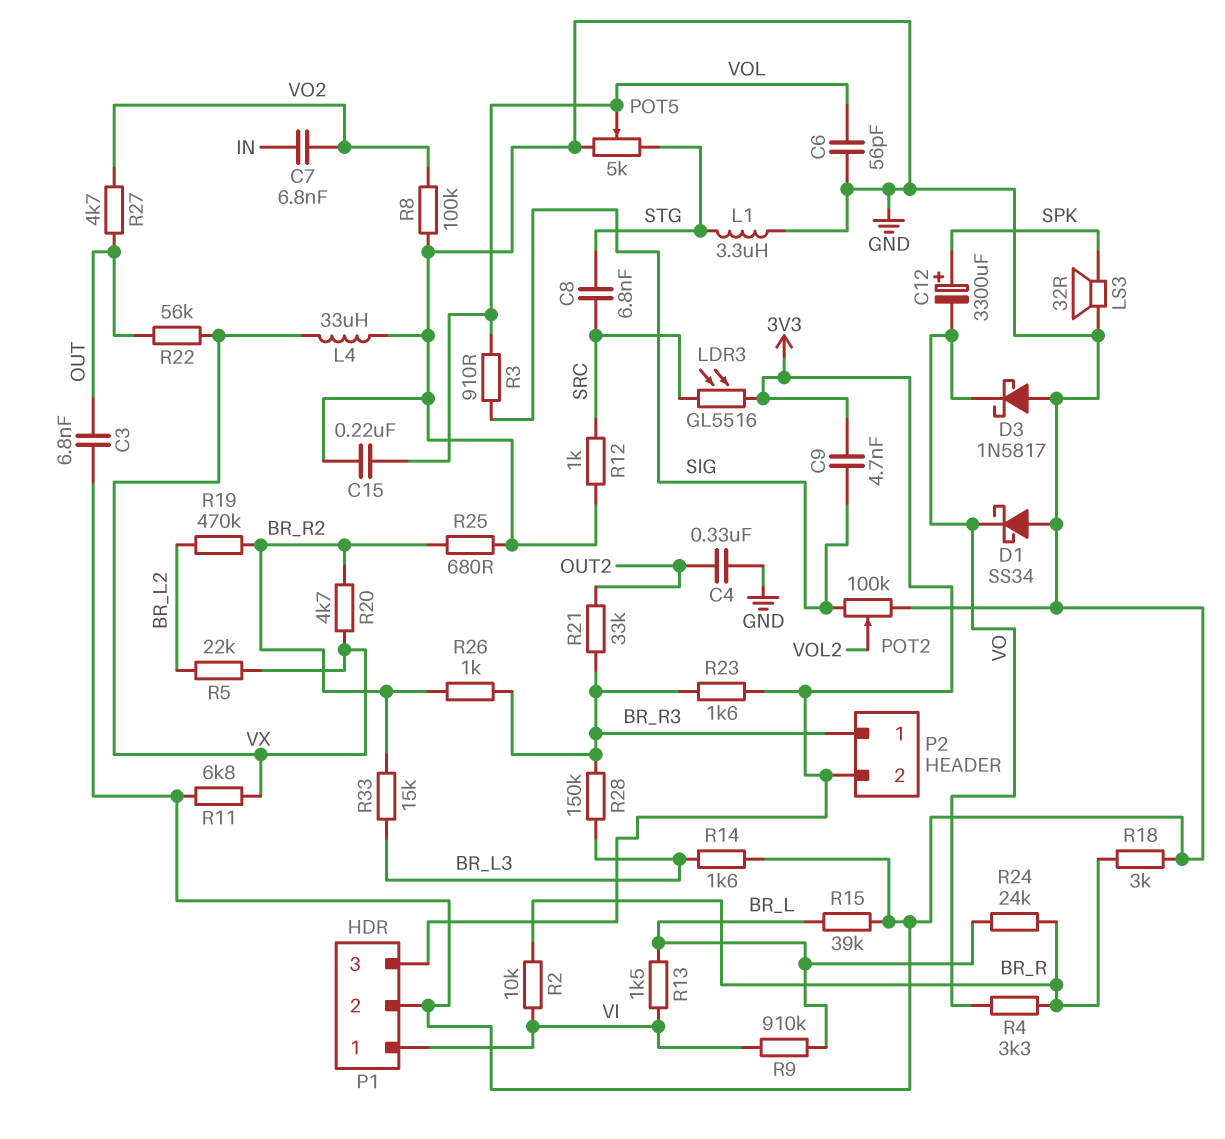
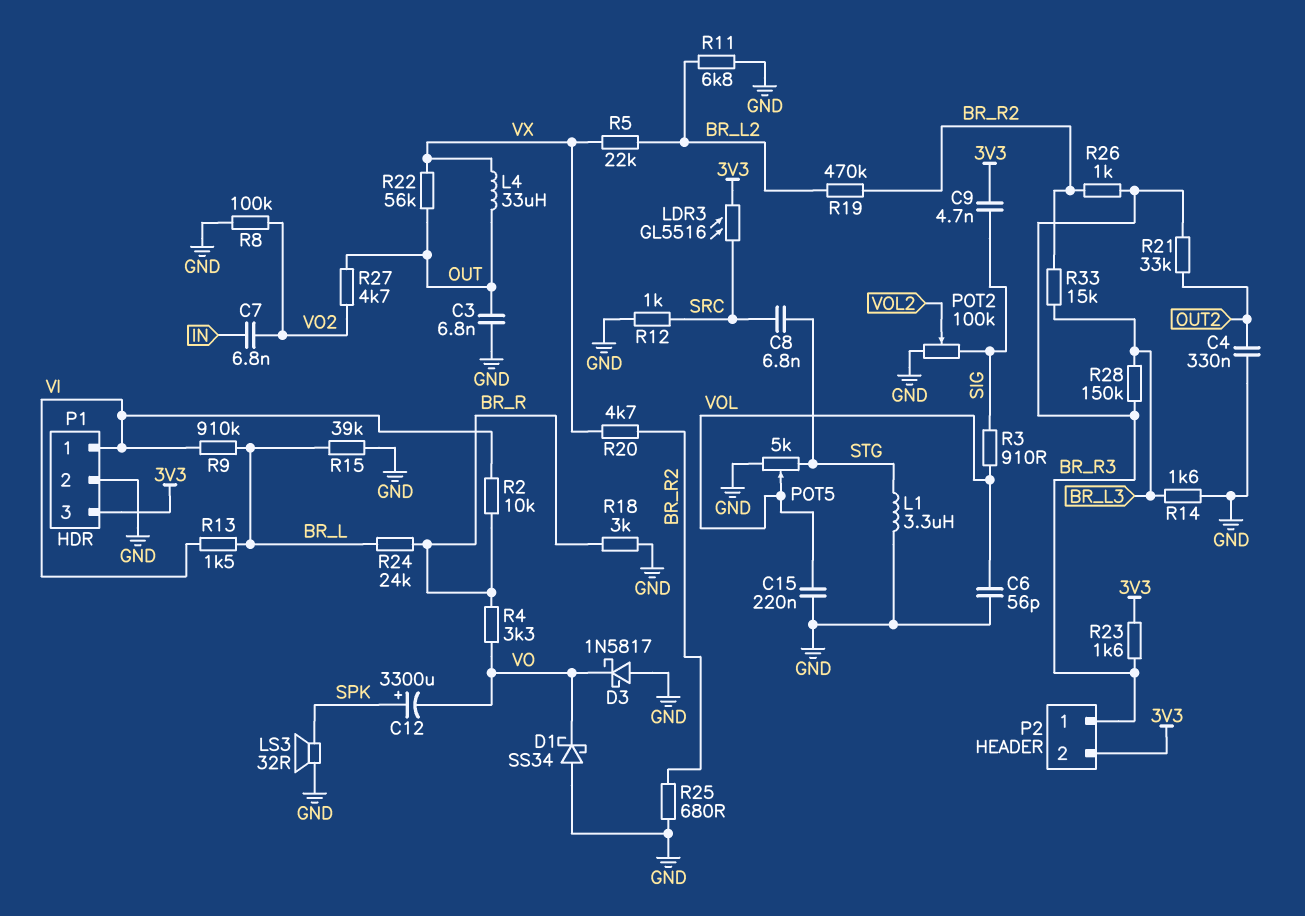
L4: 33uH (GND, VX) -> 33uH (OUT, VX)
R11: 6.8k (GND, VX) -> 6.8k (BR_L2, GND)

